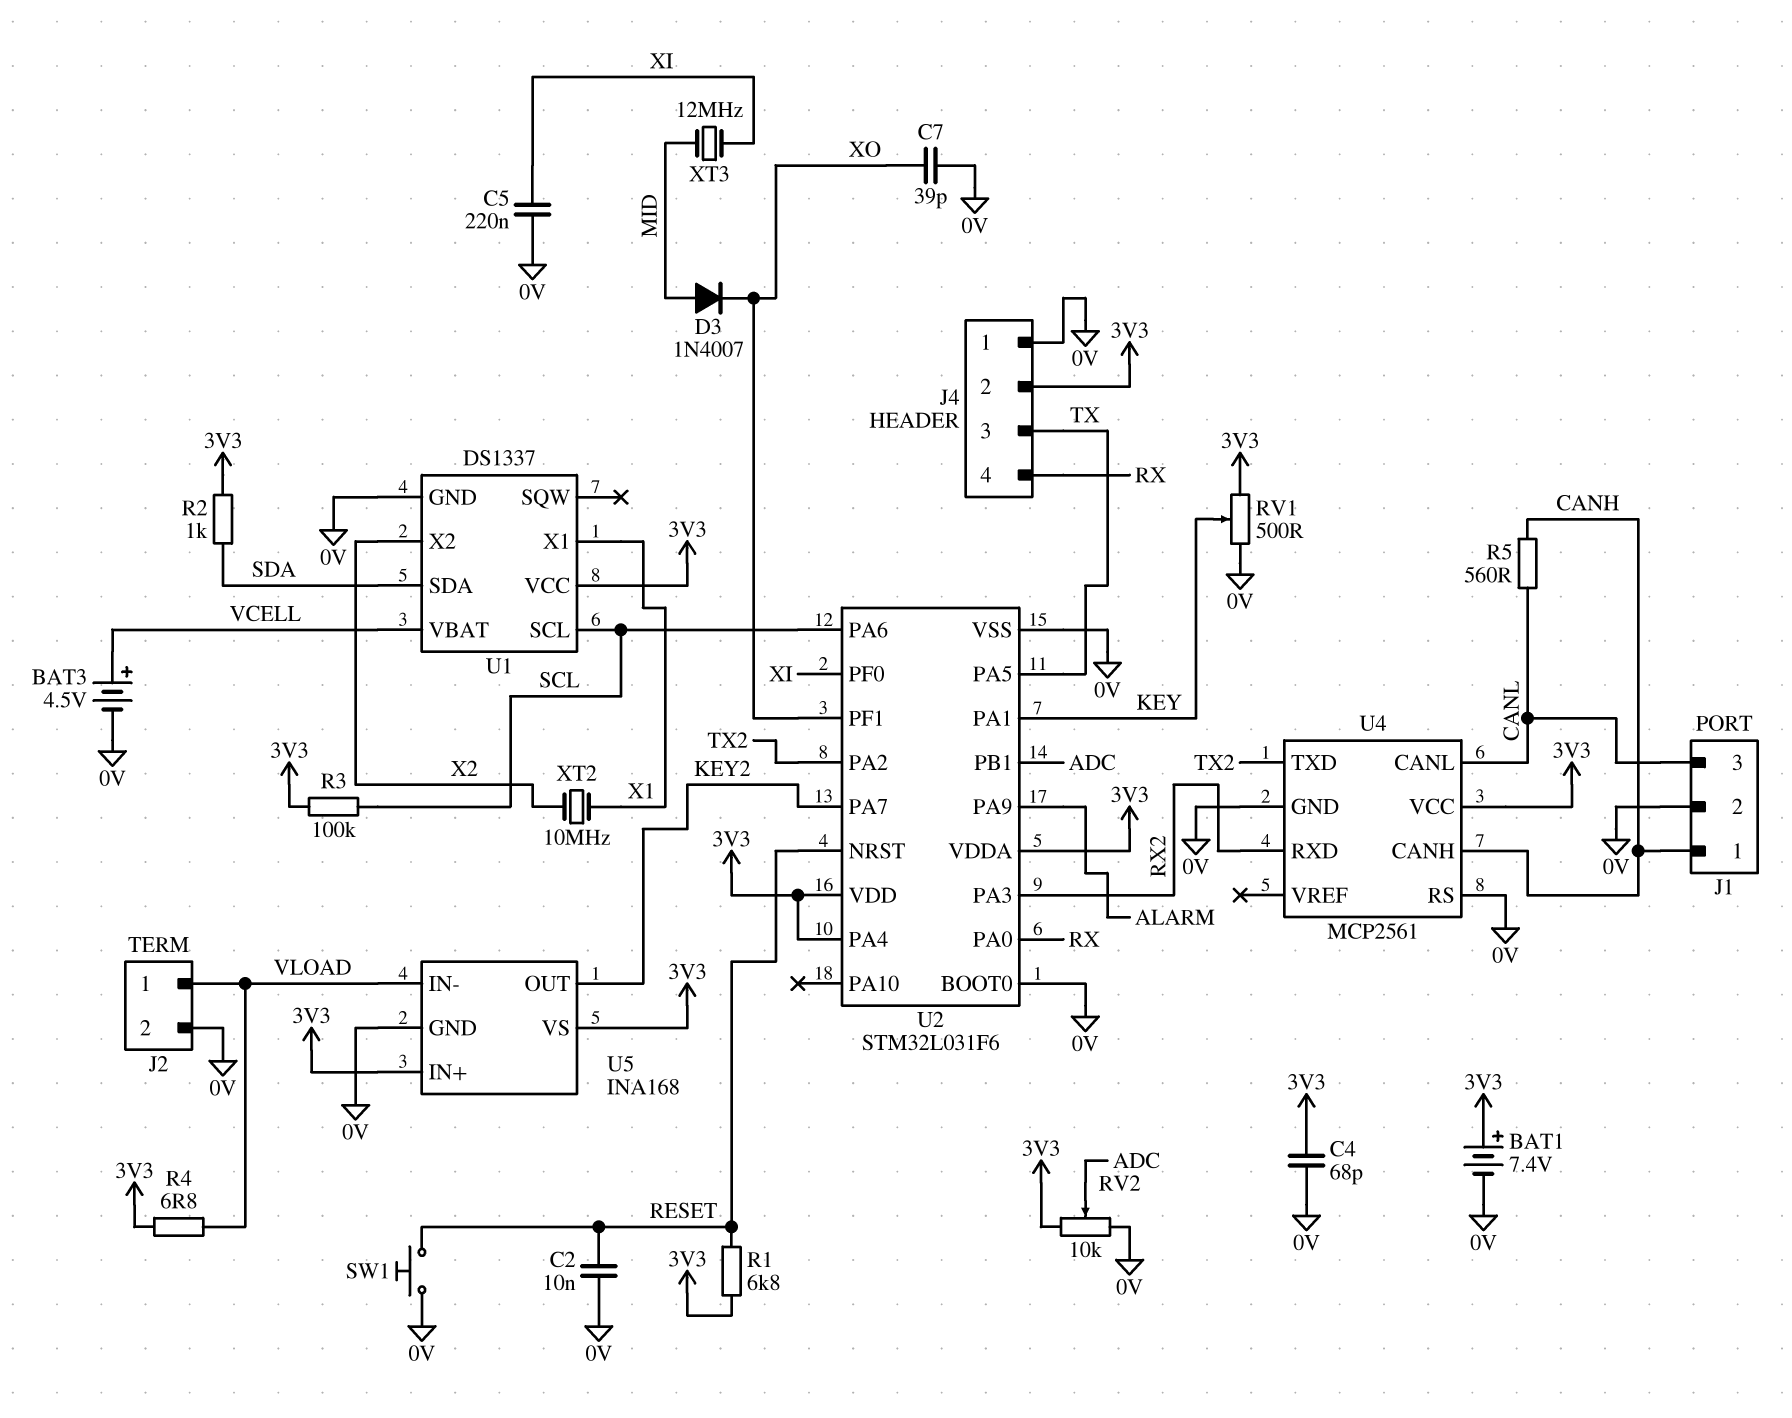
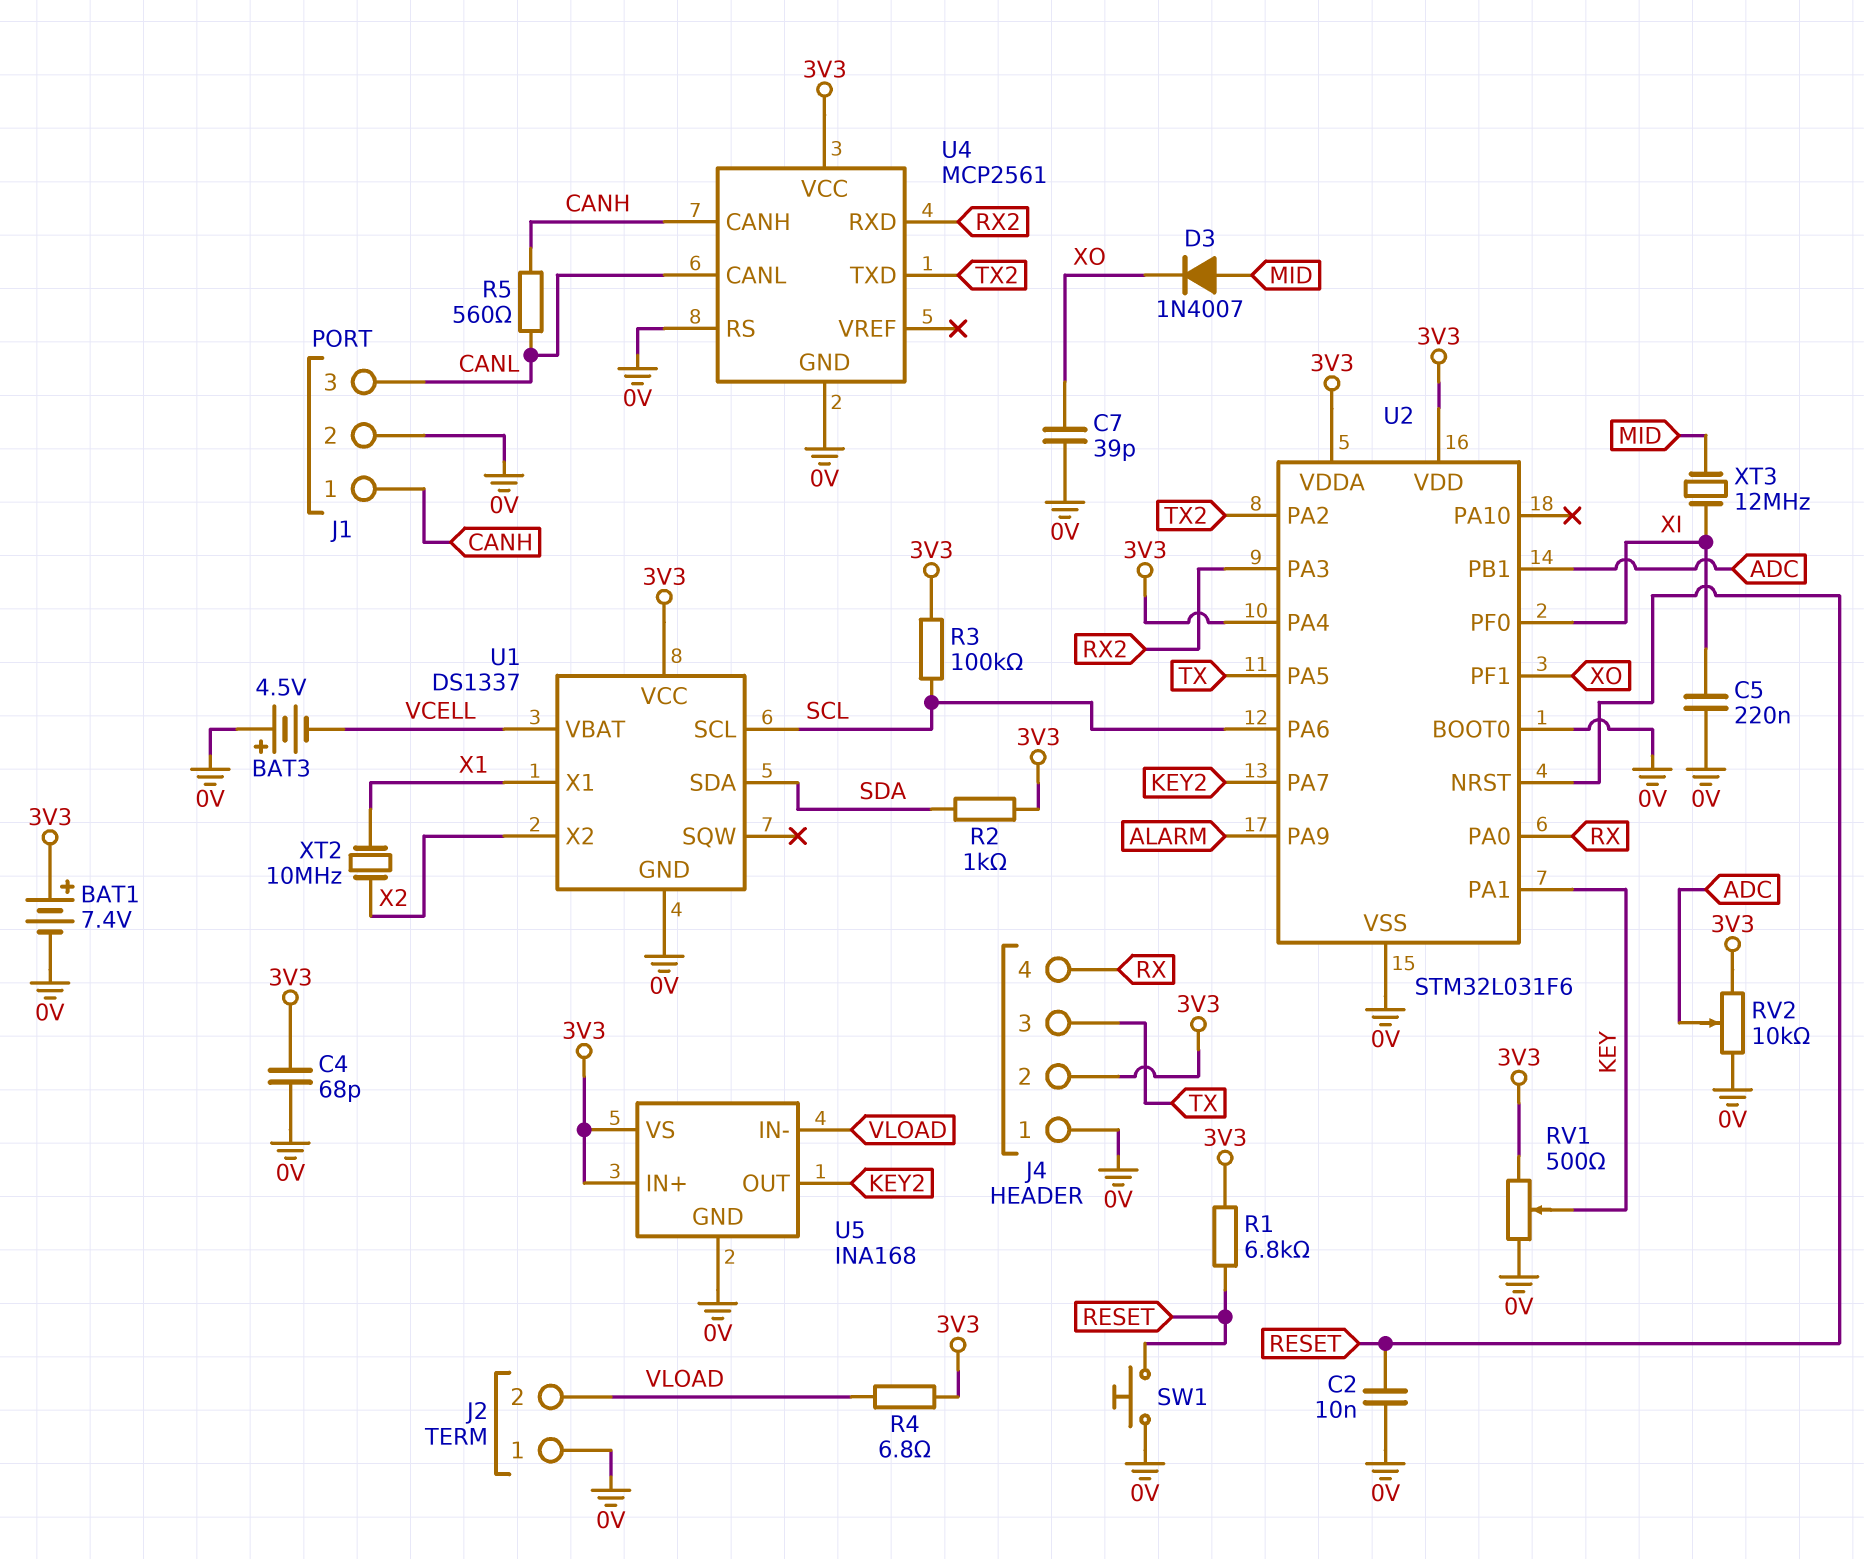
BAT3: 4.5V (plus VCELL, minus 0V) -> 4.5V (plus 0V, minus VCELL)
J2 pin 1: VLOAD -> 0V
J2 pin 2: 0V -> VLOAD

